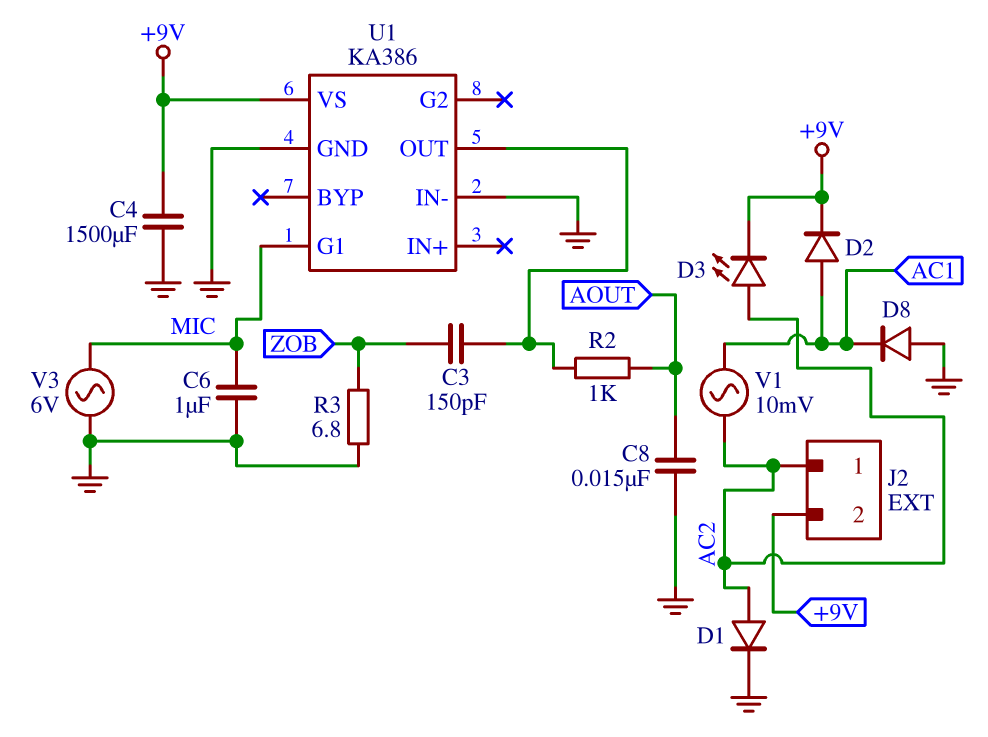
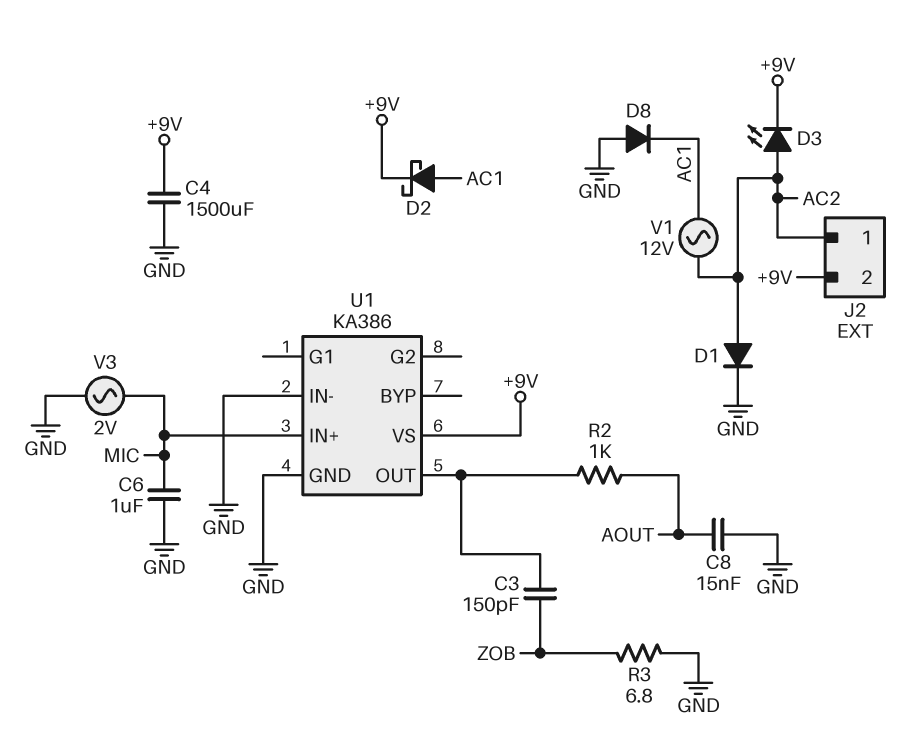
D2: diode (A AC1, K +9V) -> schottky (A AC1, K +9V)
U1 pin G1: MIC -> none
U1 pin IN+: none -> MIC
V1: AC 10mV (AC1, AC2) -> AC 12V (AC1, AC2)
V3: AC 6V (GND, MIC) -> AC 2V (GND, MIC)

